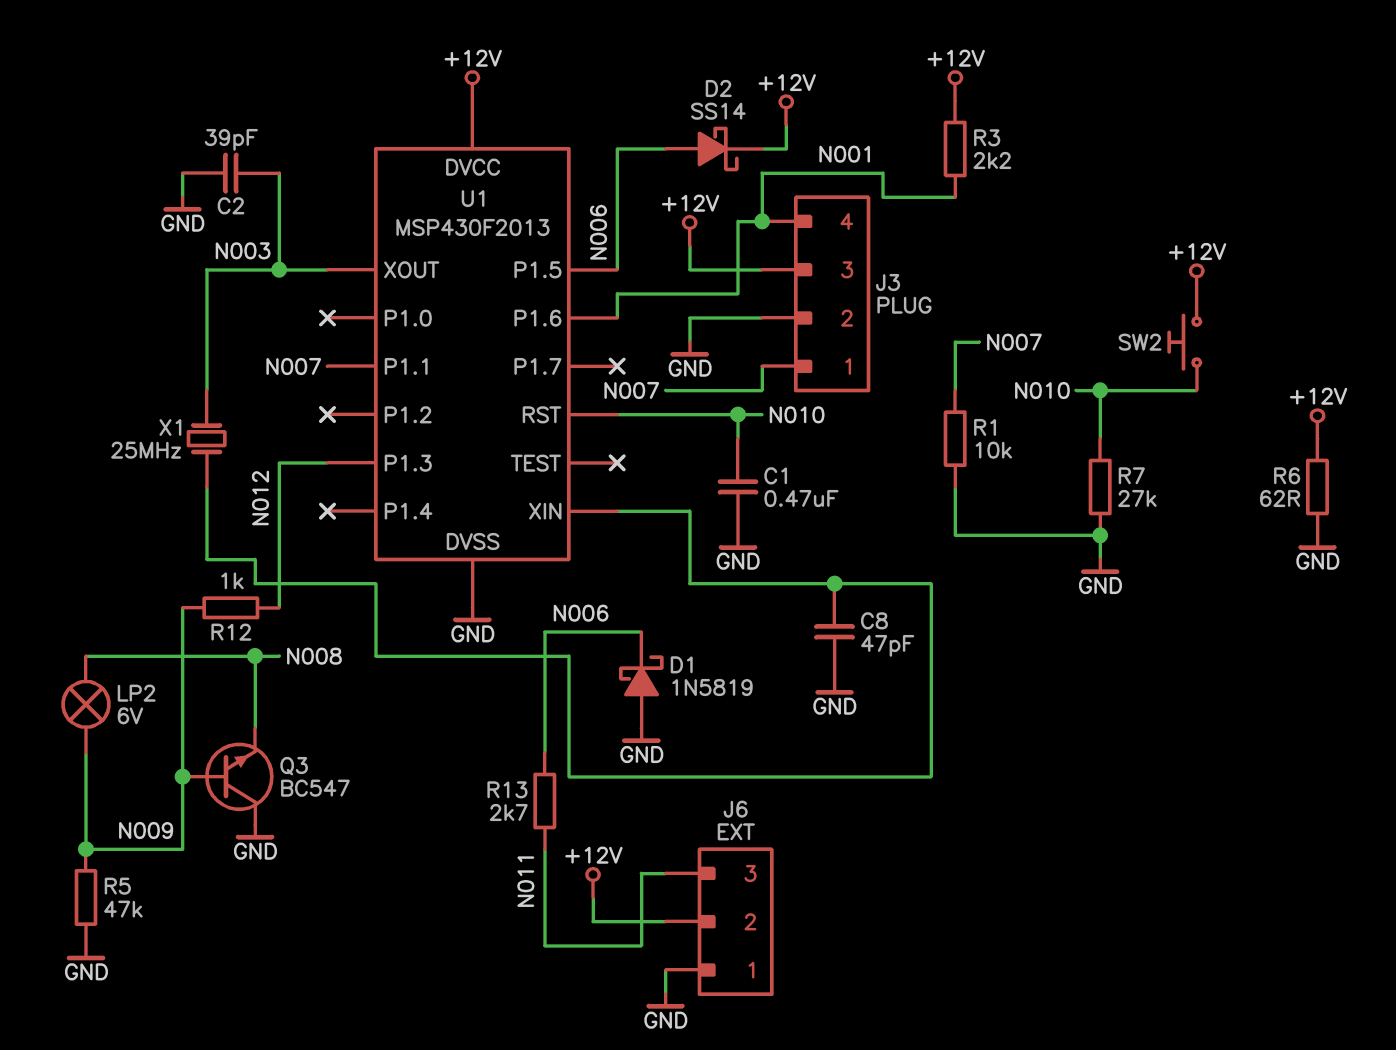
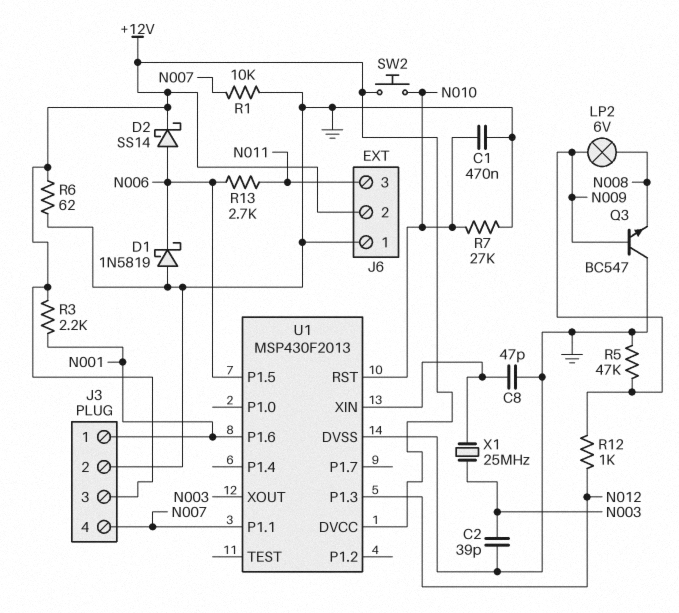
J3 pin 1: N007 -> N001
J3 pin 4: N001 -> N007

